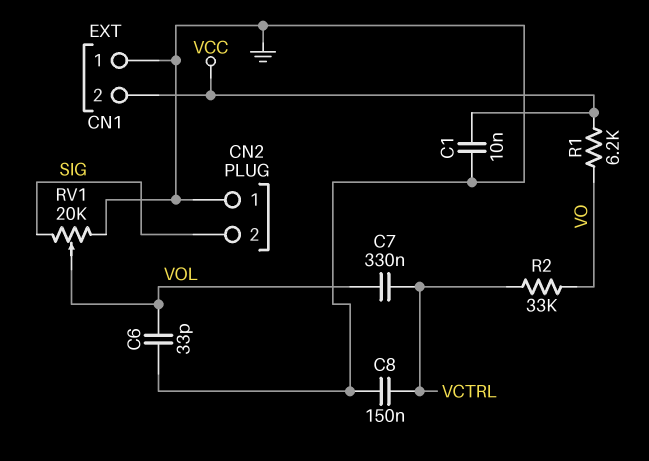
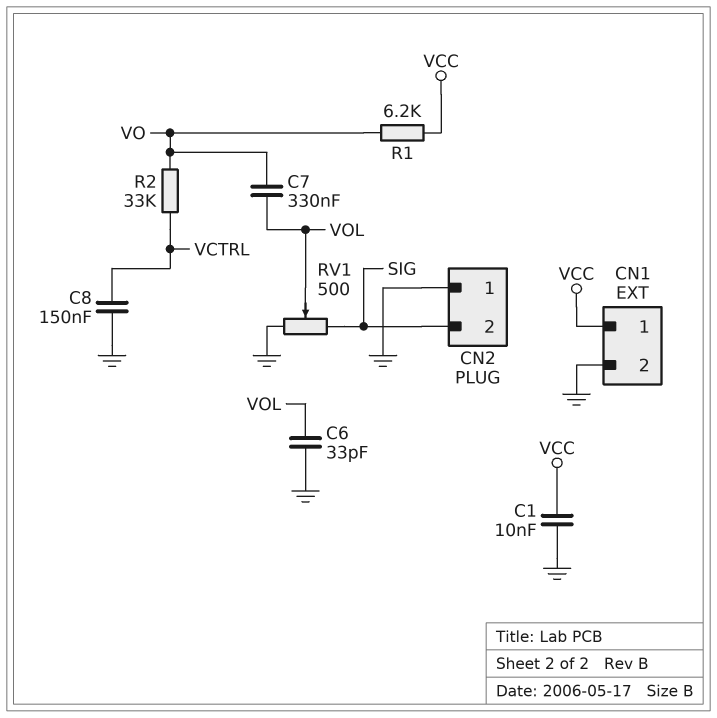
C7: 330nF (VCTRL, VOL) -> 330nF (VO, VOL)
CN1 pin 1: GND -> VCC
CN1 pin 2: VCC -> GND
RV1: 20k (GND, SIG, wiper VOL) -> 500 (GND, SIG, wiper VOL)

